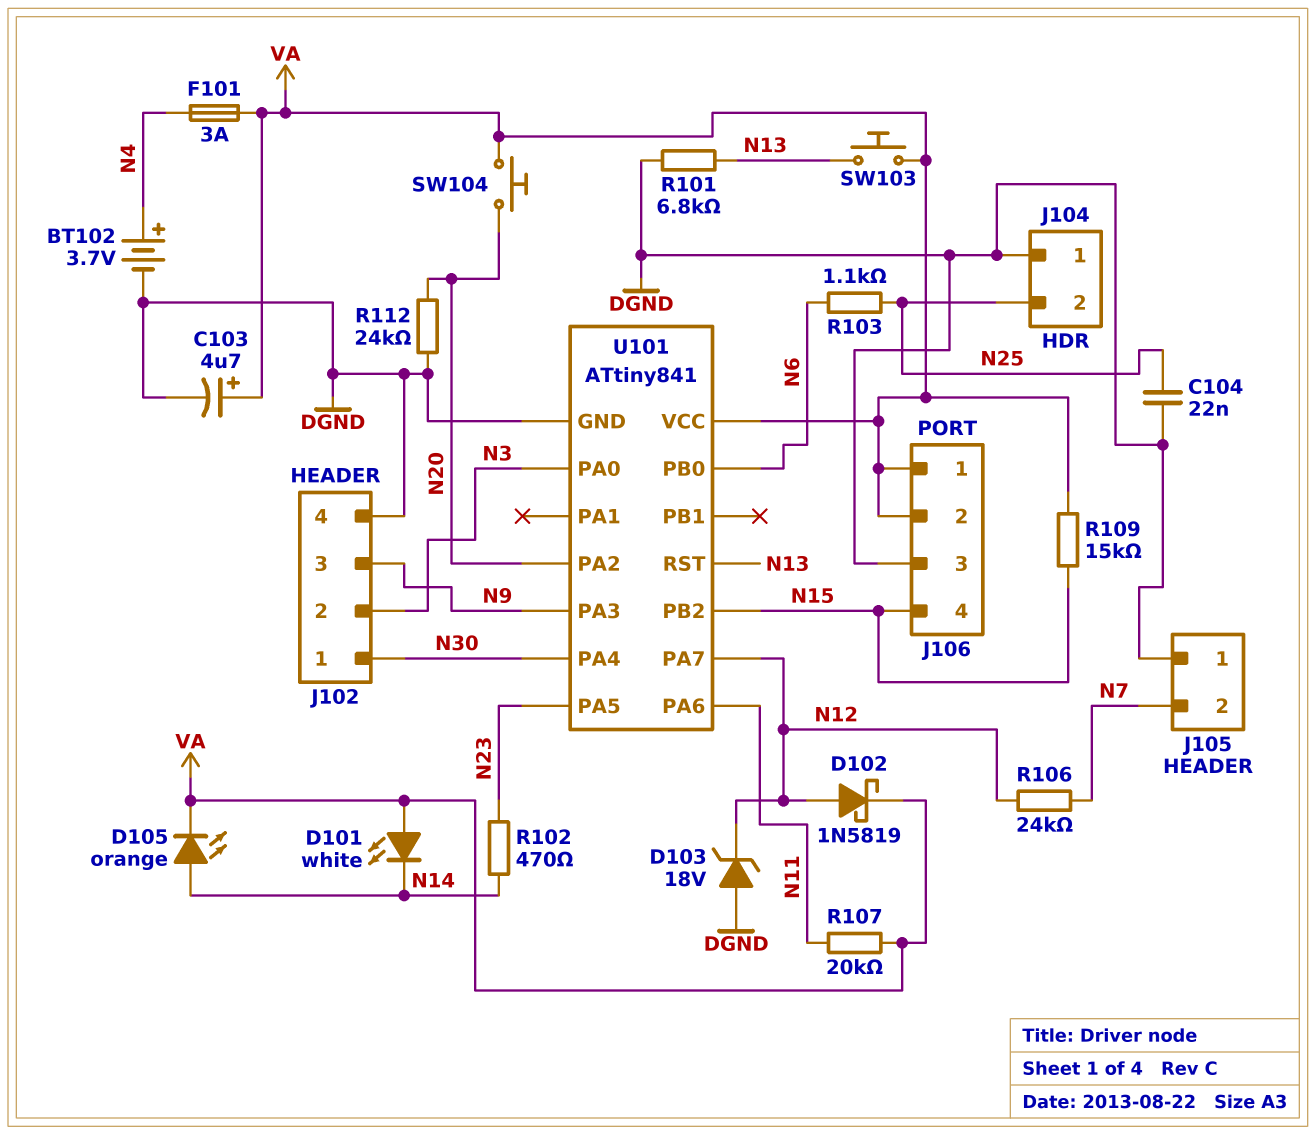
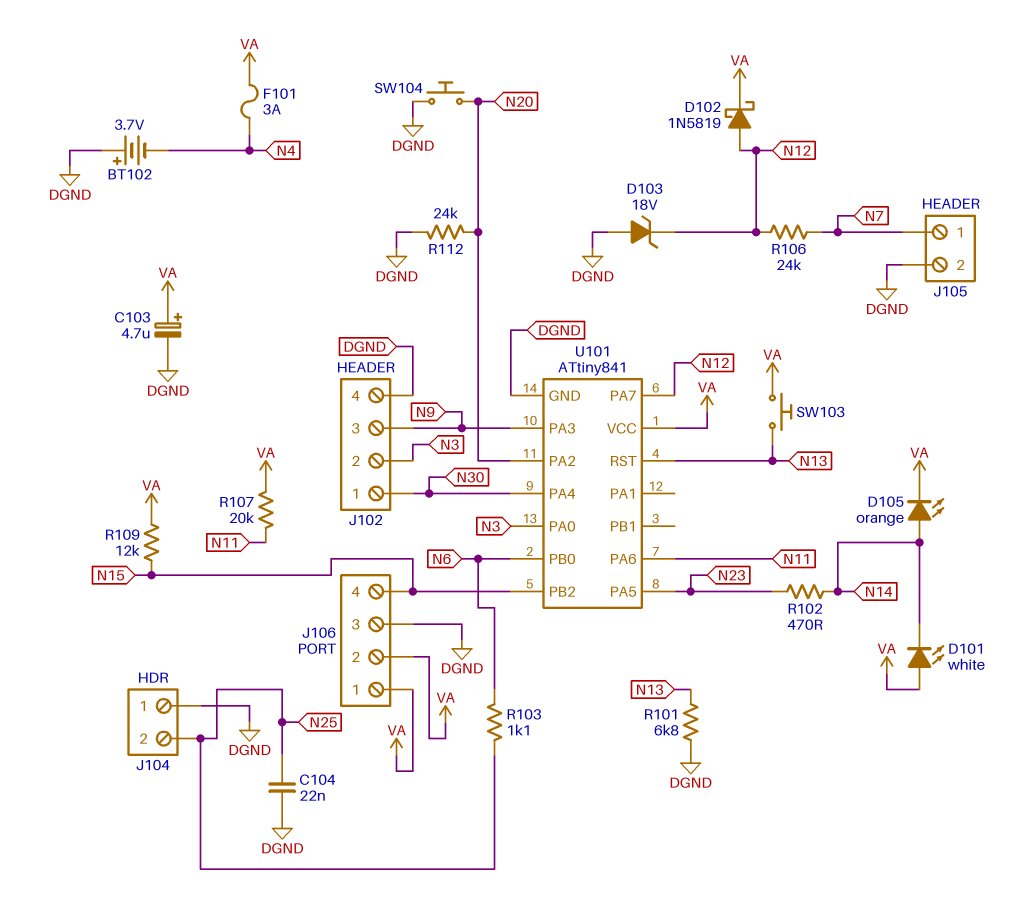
BT102: 3.7V (plus N4, minus DGND) -> 3.7V (plus DGND, minus N4)
J105 pin 1: DGND -> N7
J105 pin 2: N7 -> DGND
R109: 15k (N15, VA) -> 12k (N15, VA)
SW104: button (N20, VA) -> button (DGND, N20)

